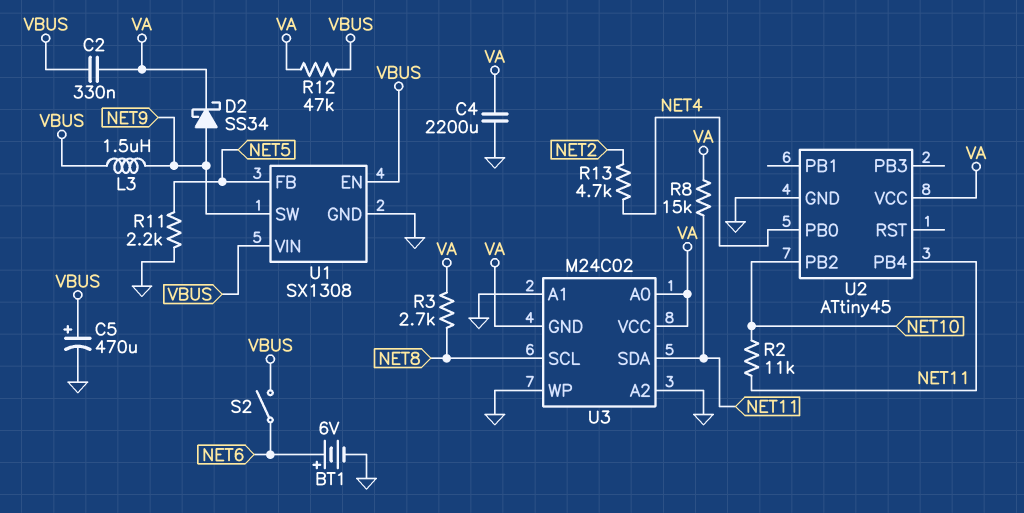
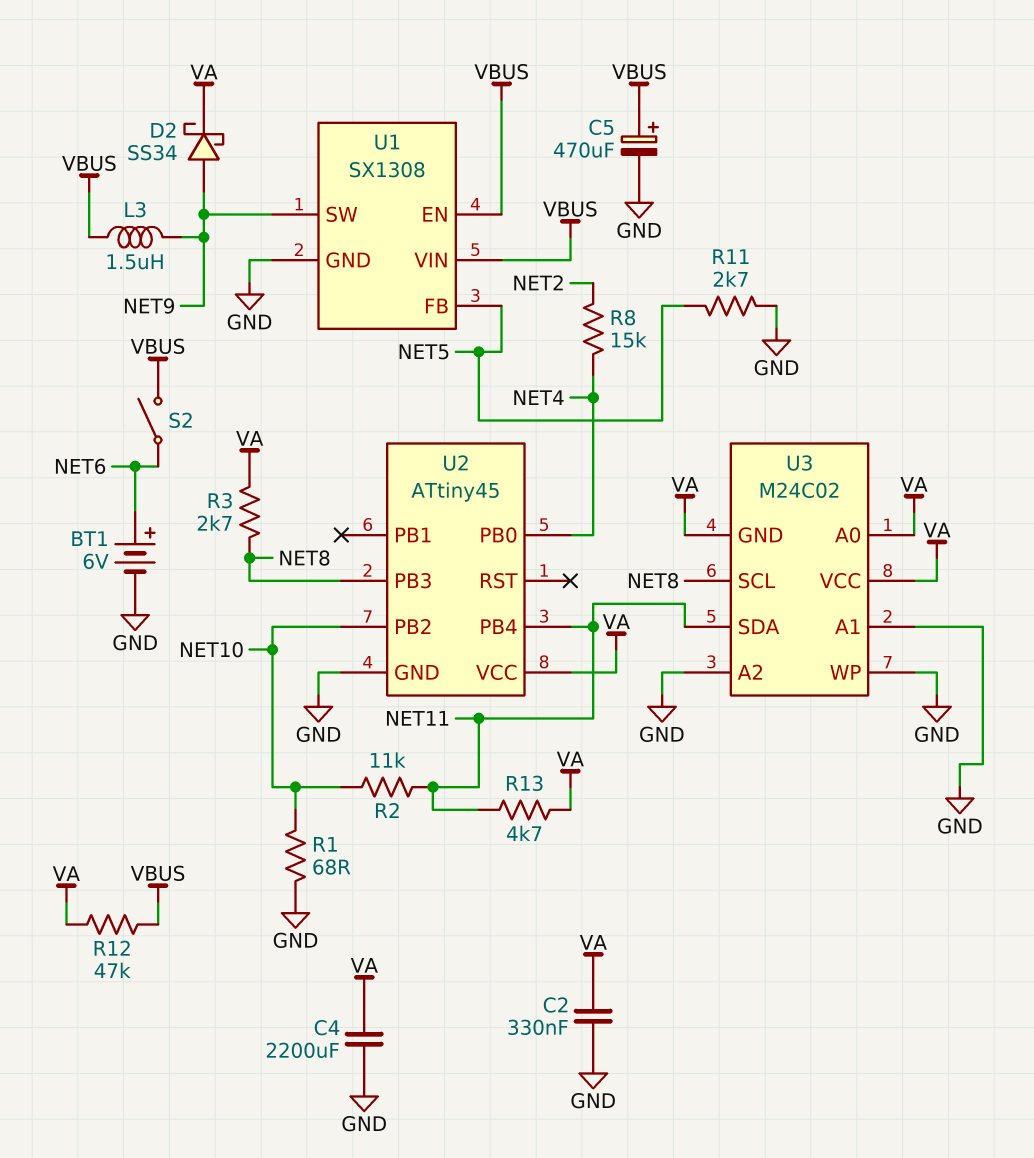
C2: 330nF (VA, VBUS) -> 330nF (GND, VA)
R1: none -> 68 (GND, NET10)
R8: 15k (NET11, VA) -> 15k (NET2, NET4)
R11: 2.2k (GND, NET5) -> 2.7k (GND, NET5)
R13: 4.7k (NET2, NET4) -> 4.7k (NET11, VA)
U2 pin PB3: none -> NET8

